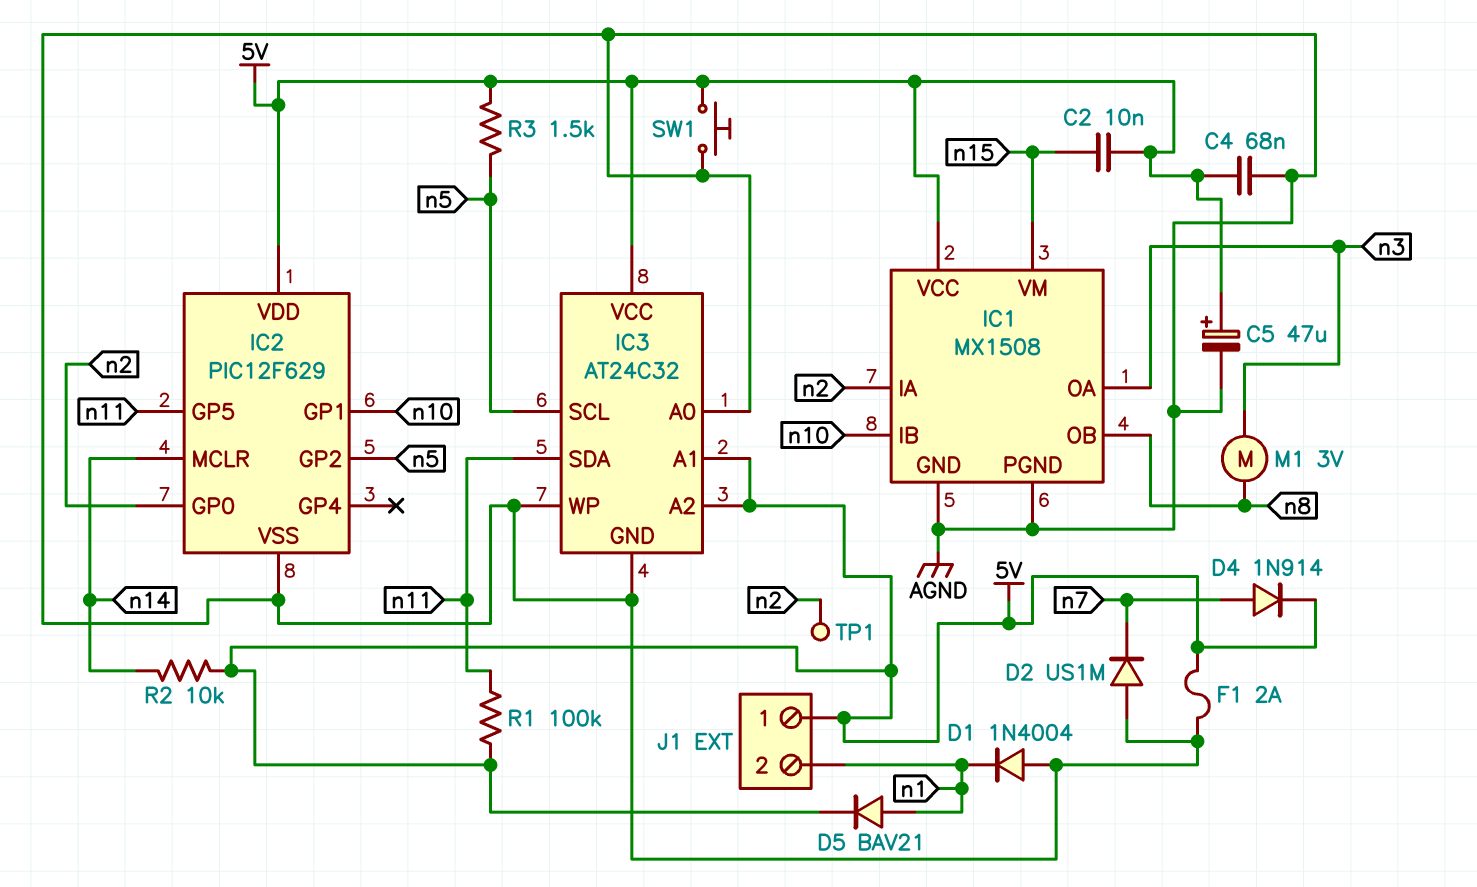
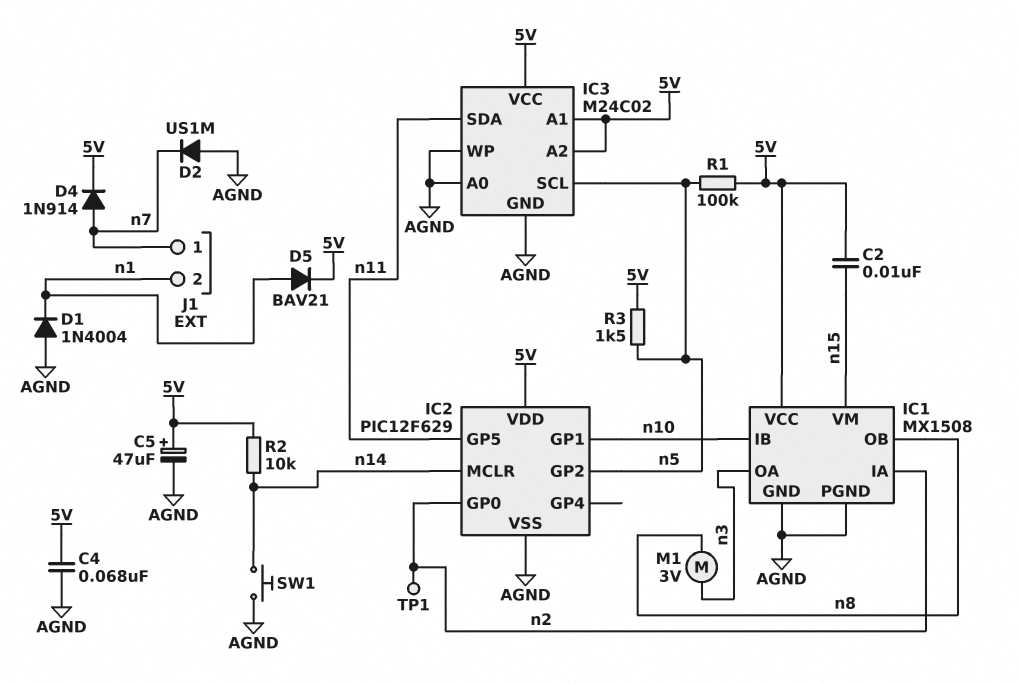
F1: 2A (5V, AGND) -> none
IC3: AT24C32 -> M24C02
J1 pin 1: 5V -> n7
R1: 100k (5V, n11) -> 100k (5V, n5)
SW1: button (5V, AGND) -> button (AGND, n14)

